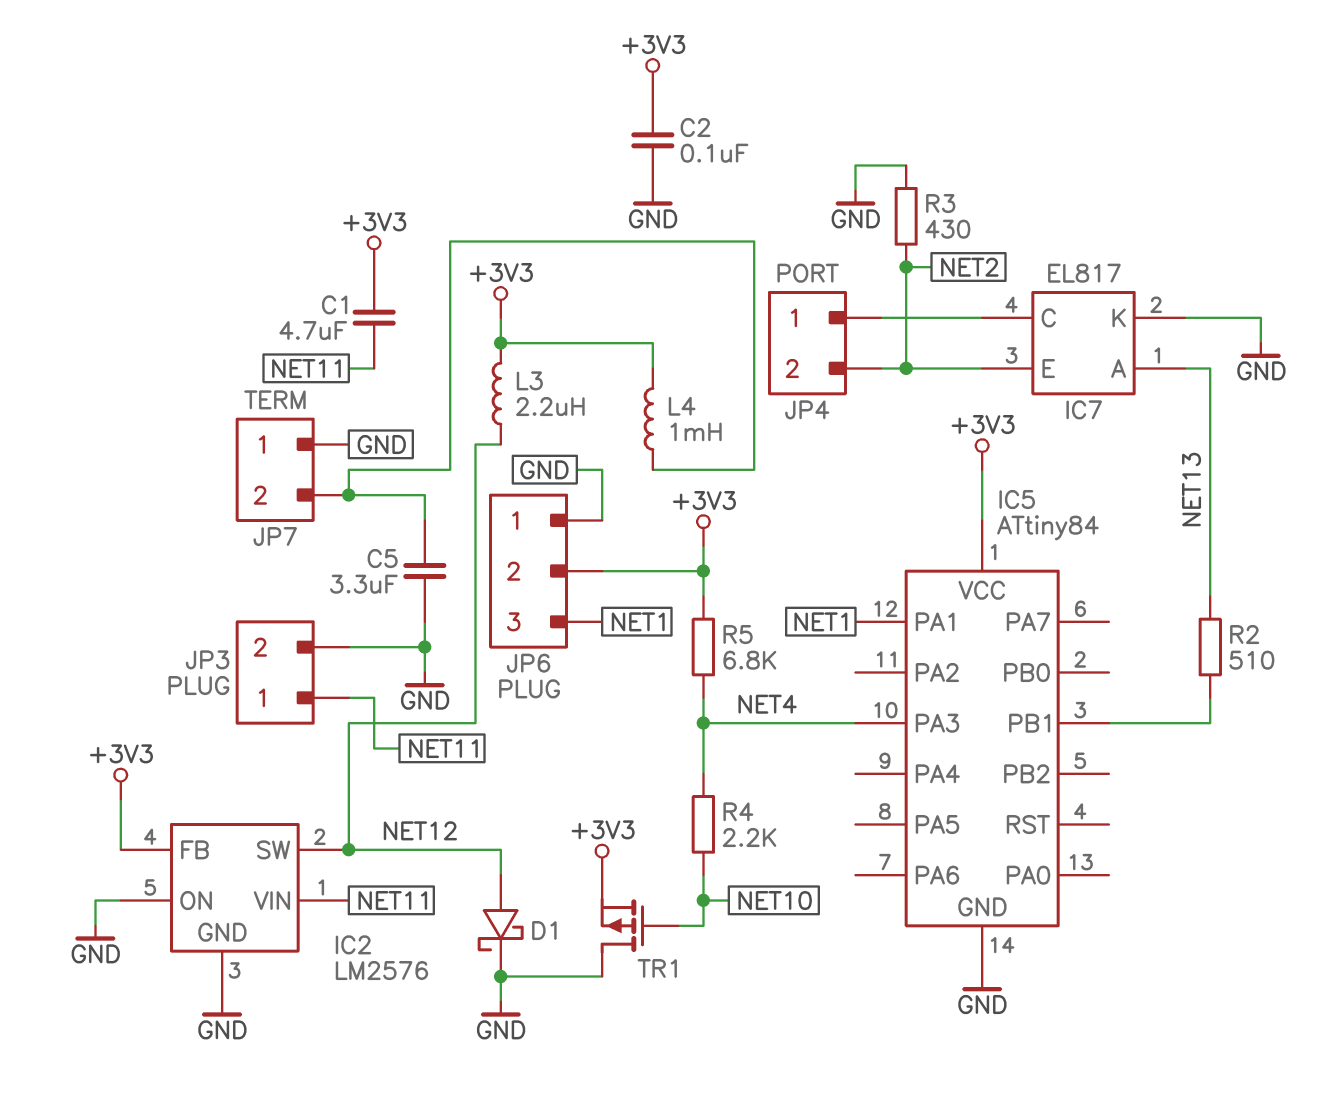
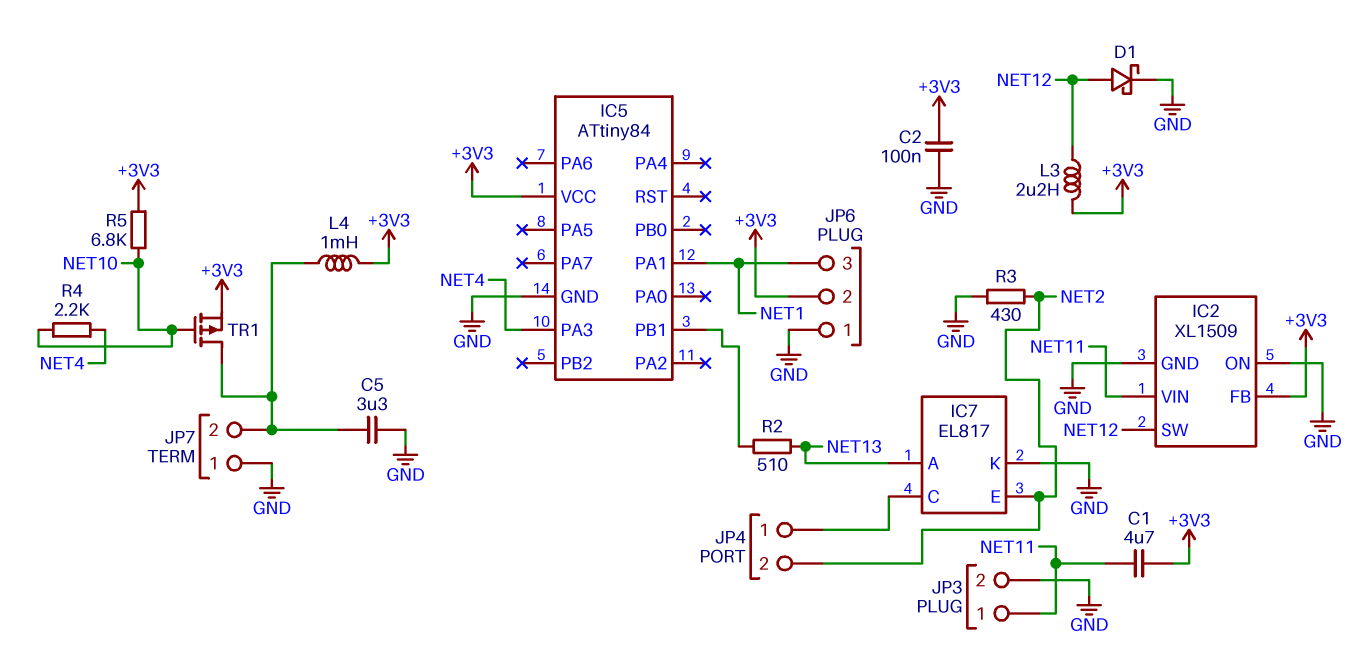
IC2: LM2576 -> XL1509
R5: 6.8k (+3V3, NET4) -> 6.8k (+3V3, NET10)
TR1: PMOS (G NET10, D GND, S +3V3) -> PMOS (G NET10, D JP7/2, S +3V3)

